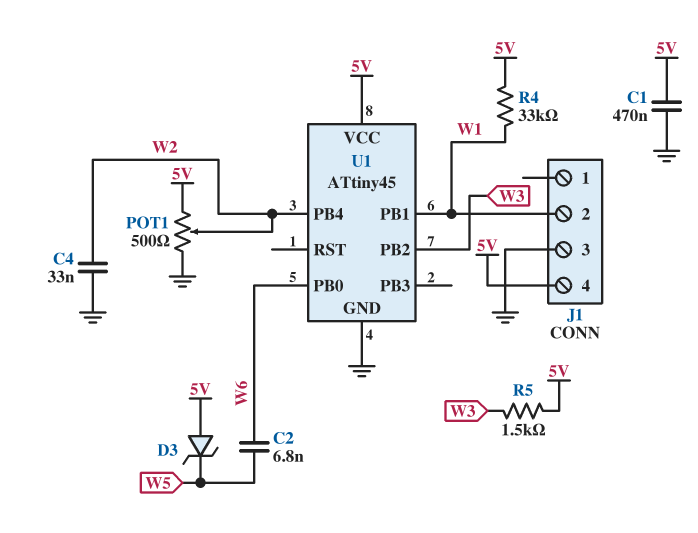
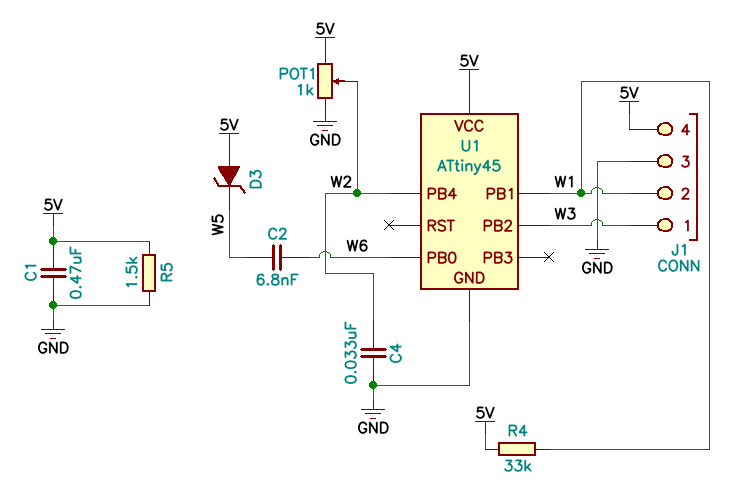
J1 pin 1: none -> W3
POT1: 500 (5V, GND, wiper W2) -> 1k (5V, GND, wiper W2)
R5: 1.5k (5V, W3) -> 1.5k (5V, GND)

